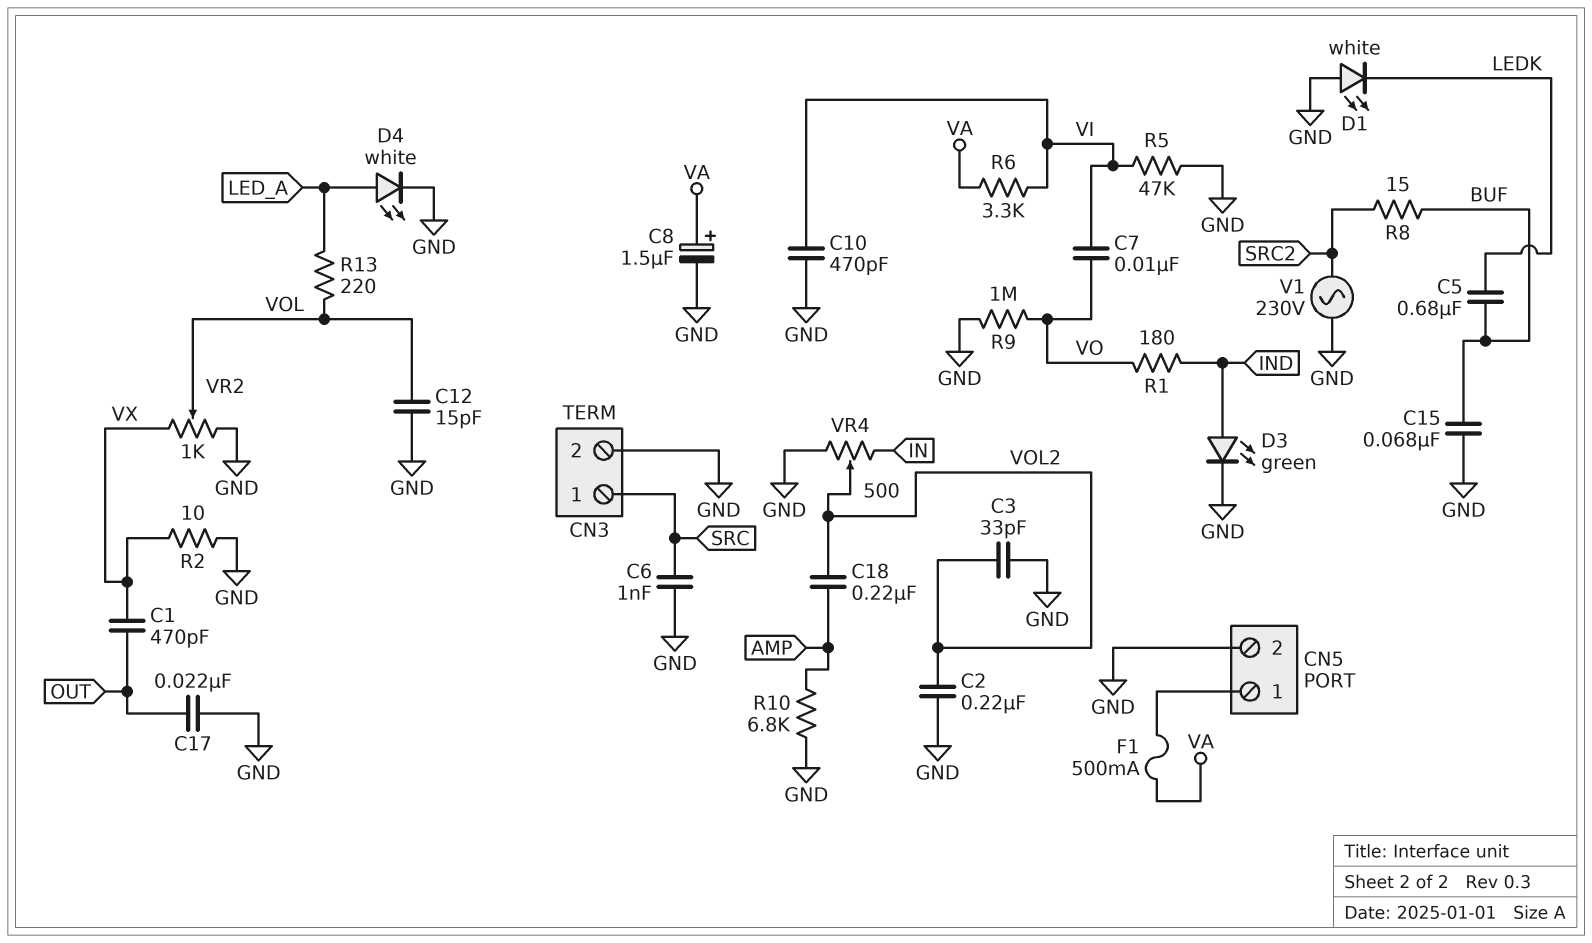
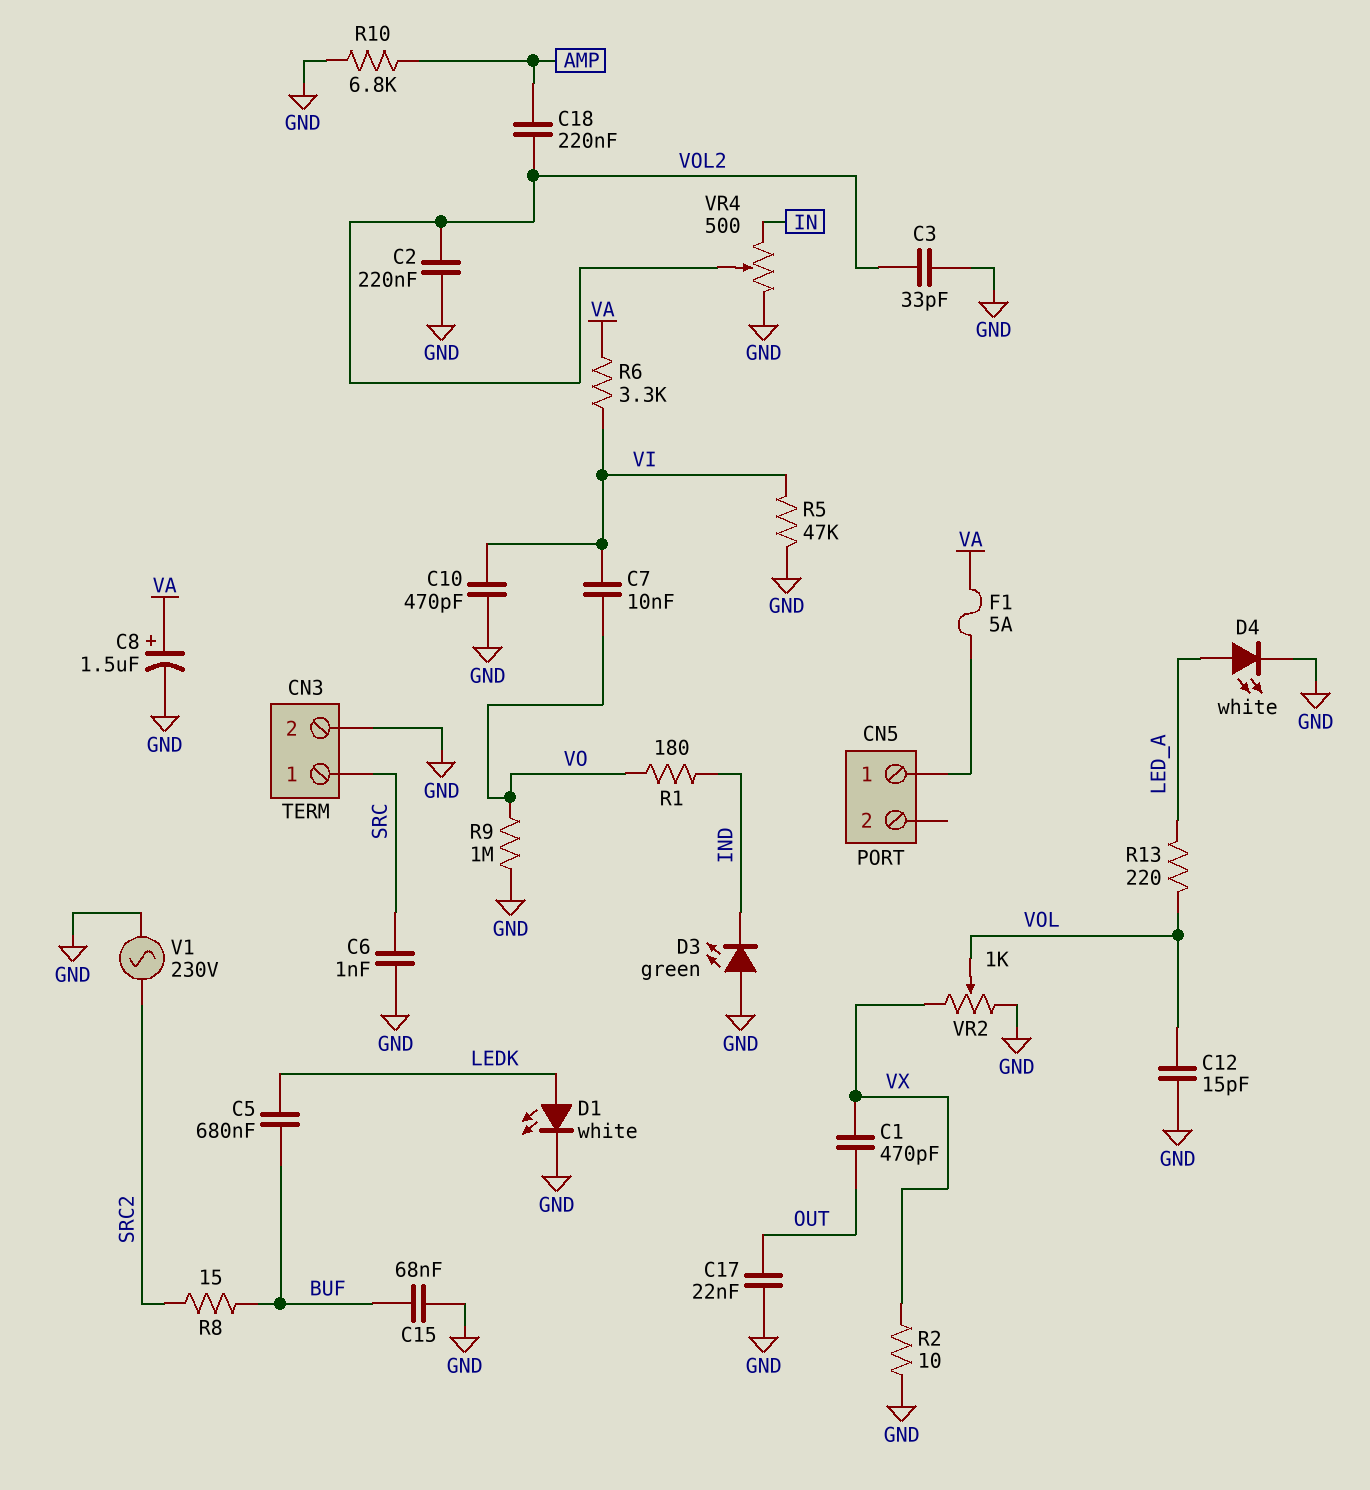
CN5 pin 2: GND -> none
D1: LED white (A GND, K LEDK) -> LED white (A LEDK, K GND)
D3: LED green (A IND, K GND) -> LED green (A GND, K IND)
F1: 500mA (CN5/1, VA) -> 5A (CN5/1, VA)

